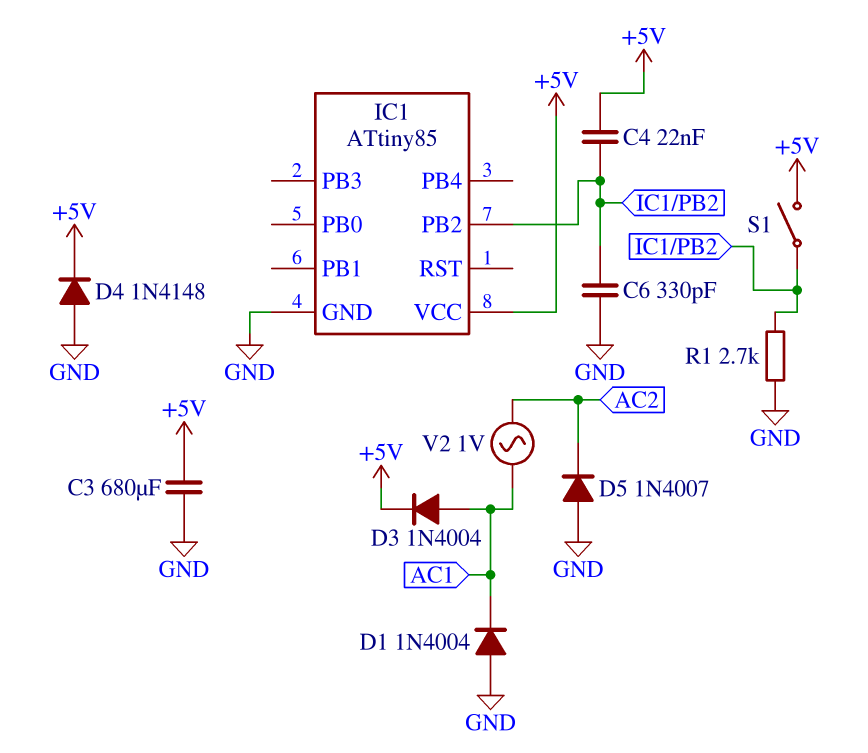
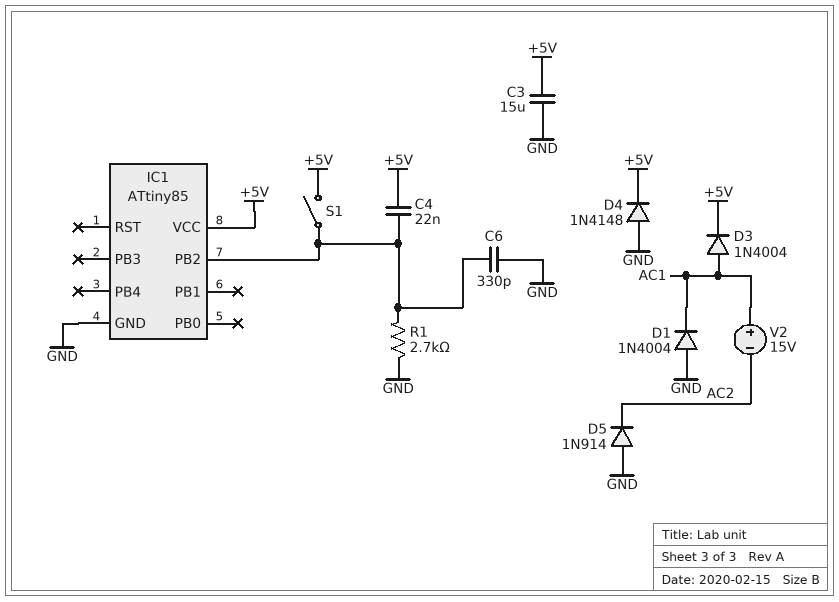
C3: 680uF (+5V, GND) -> 15uF (+5V, GND)
D5: diode 1N4007 (A GND, K AC2) -> diode 1N914 (A GND, K AC2)
V2: AC 1V (AC1, AC2) -> 15V (plus AC1, minus AC2)

